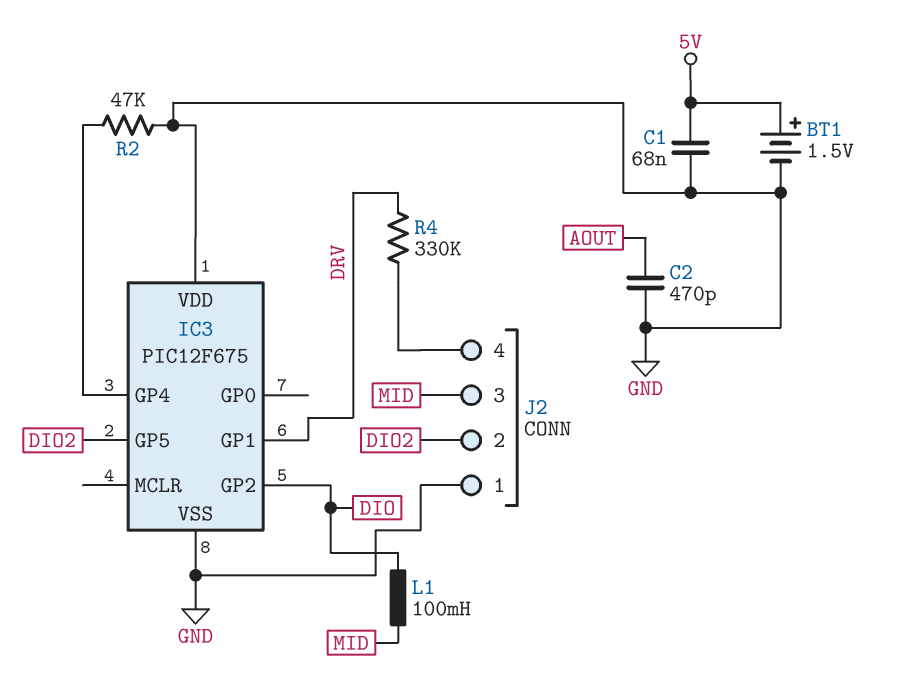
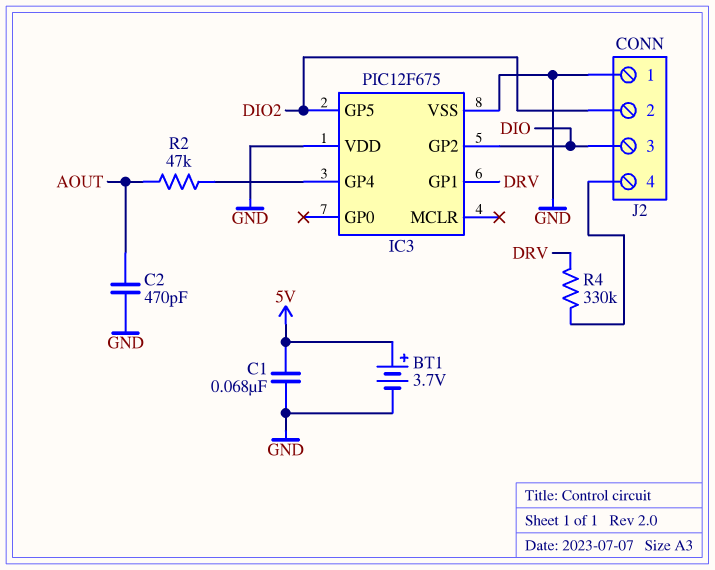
BT1: 1.5V (plus 5V, minus GND) -> 3.7V (plus 5V, minus GND)
J2 pin 3: MID -> DIO
L1: 100mH (DIO, MID) -> none
R2: 47k (GND, IC3/GP4) -> 47k (AOUT, IC3/GP4)

